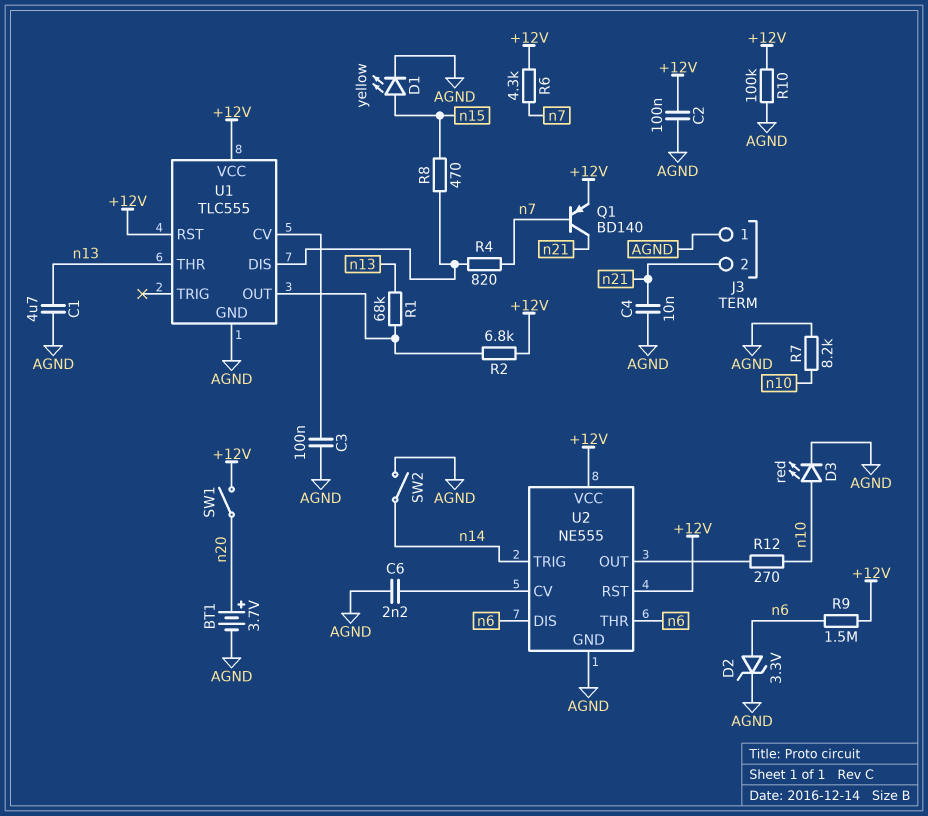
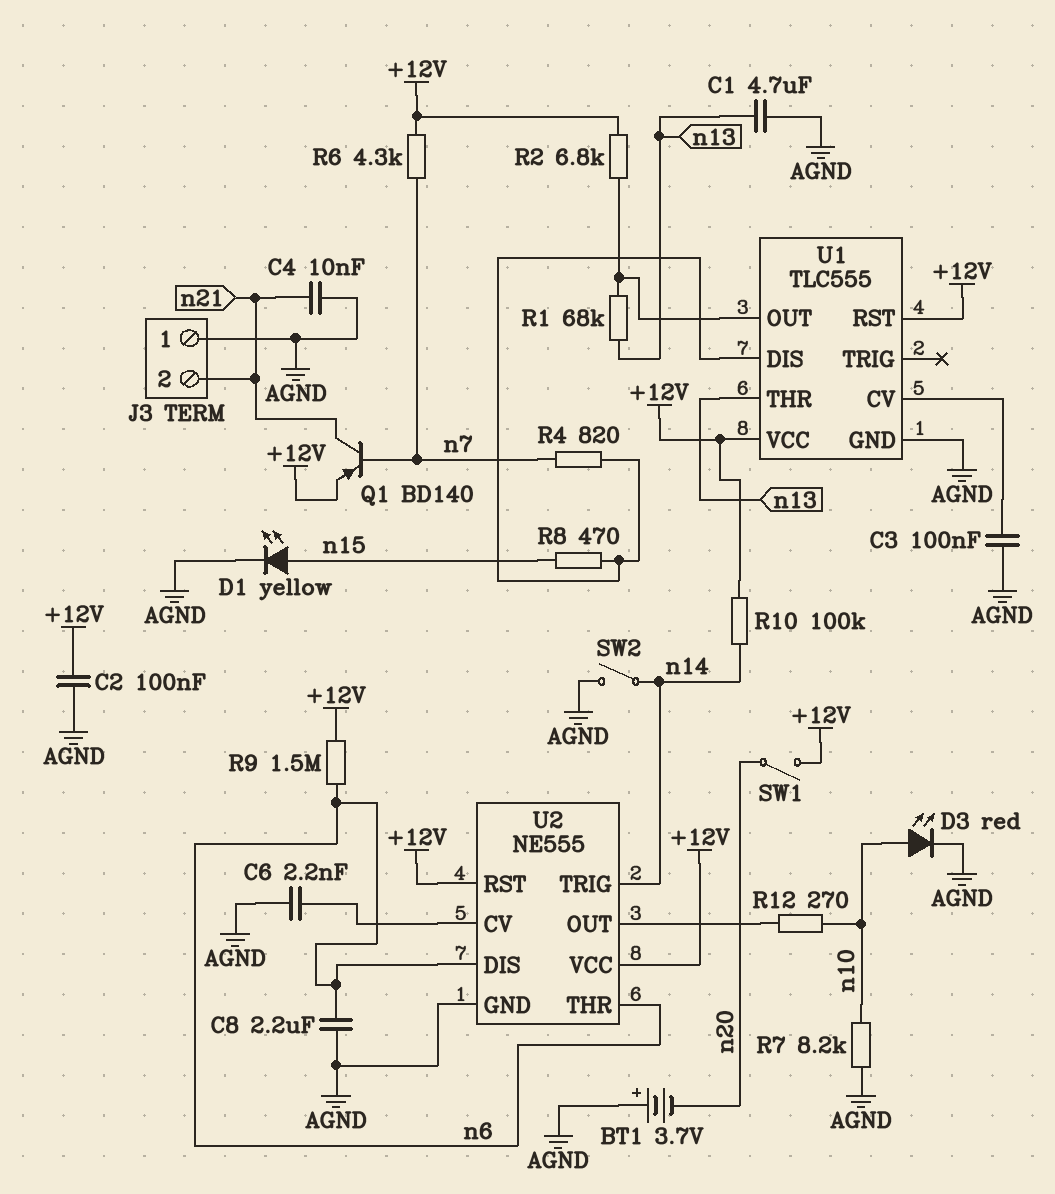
BT1: 3.7V (plus n20, minus AGND) -> 3.7V (plus AGND, minus n20)
C8: none -> 2.2uF (AGND, n6)
D2: zener 3.3V (A n6, K AGND) -> none
R10: 100k (+12V, AGND) -> 100k (+12V, n14)

